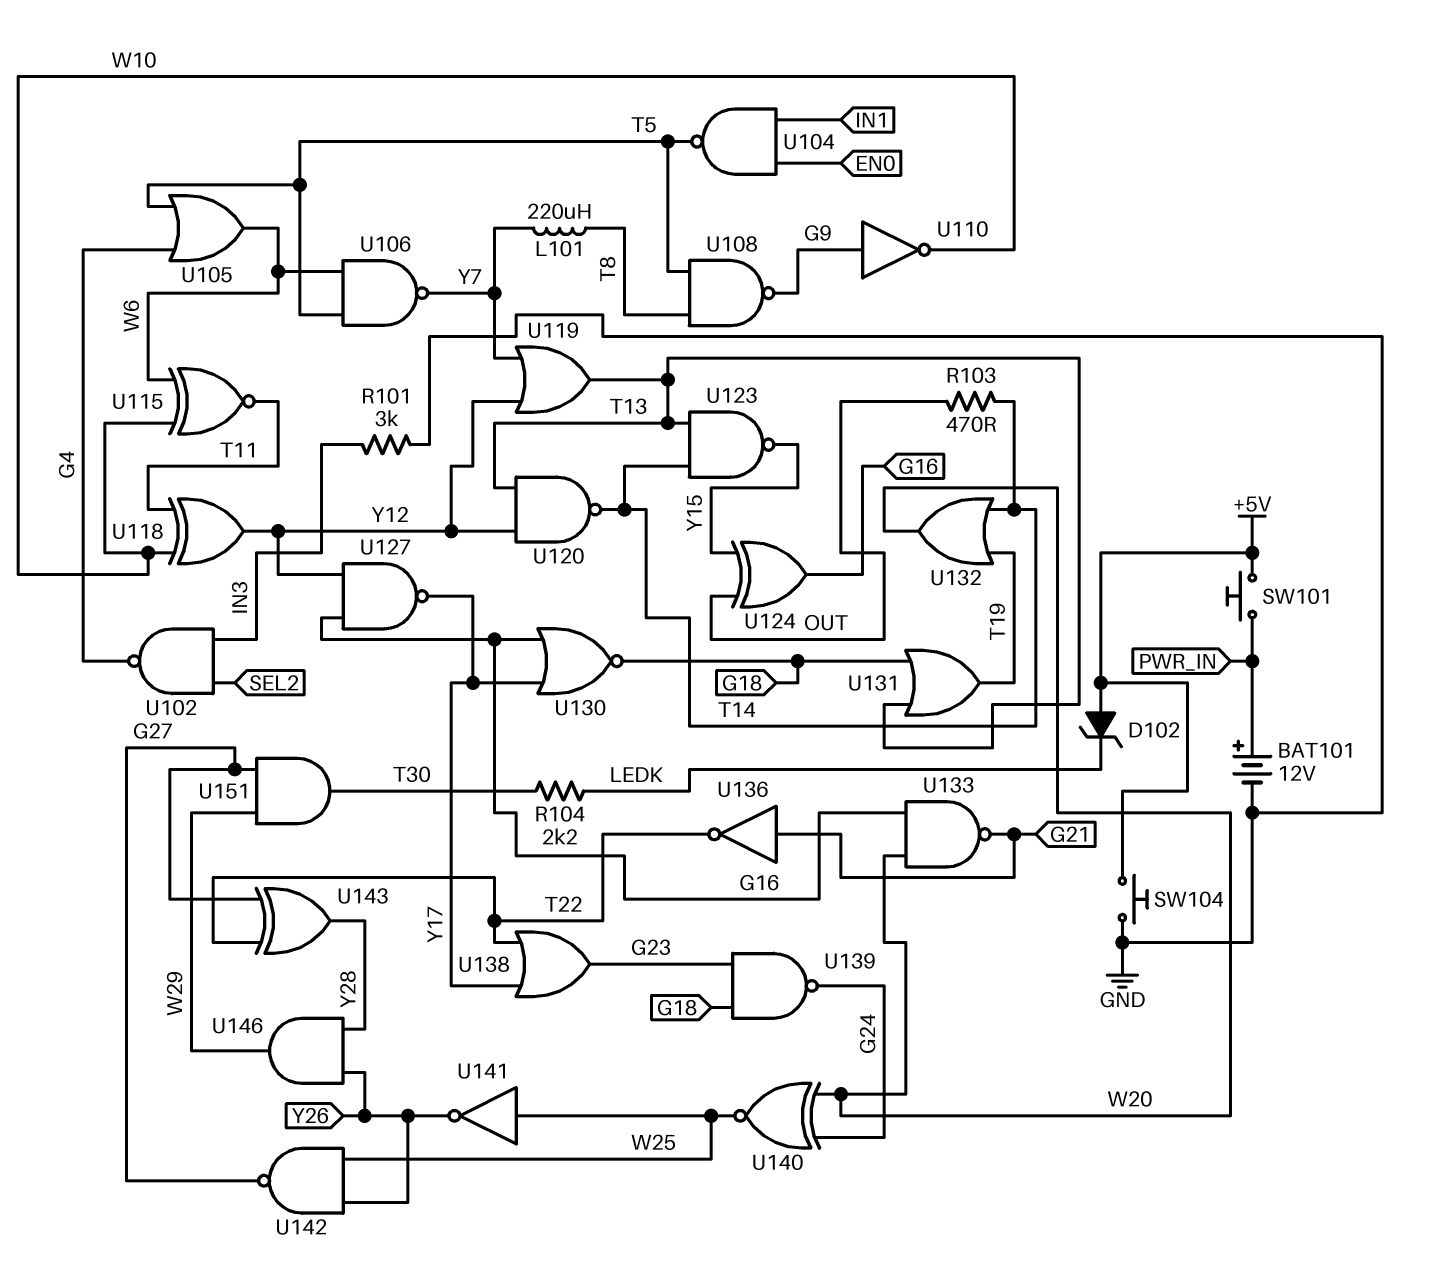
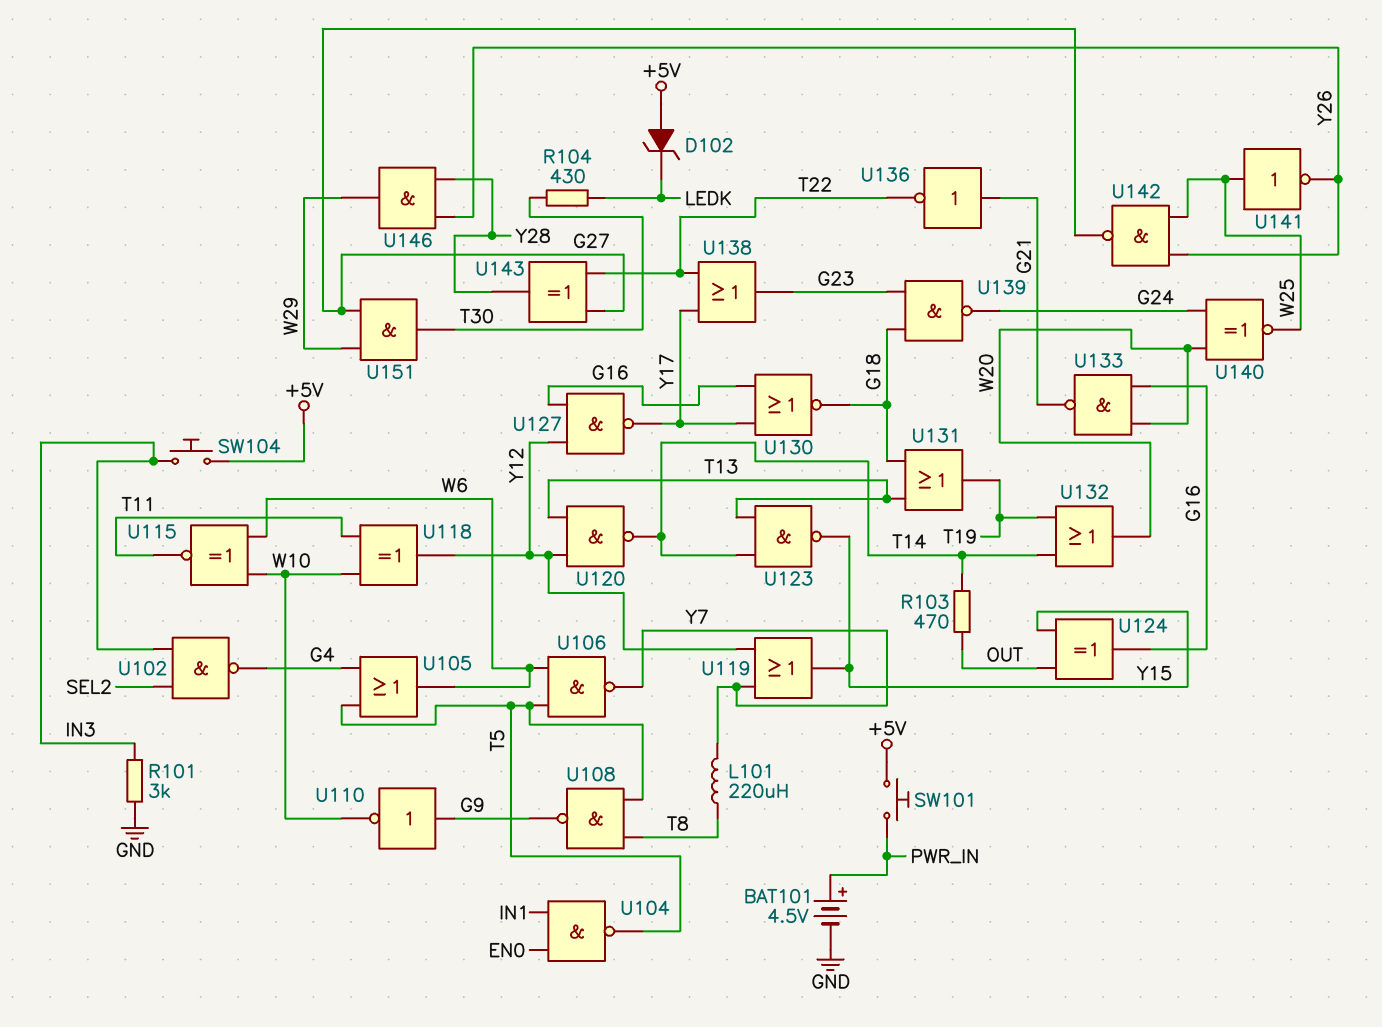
BAT101: 12V (plus PWR_IN, minus GND) -> 4.5V (plus PWR_IN, minus GND)
R104: 2.2k (LEDK, T30) -> 430 (LEDK, T30)
SW104: button (+5V, GND) -> button (+5V, IN3)
U119: OR (in Y7, in Y12, out T13) -> OR (in Y7, in Y12, out Y15)

